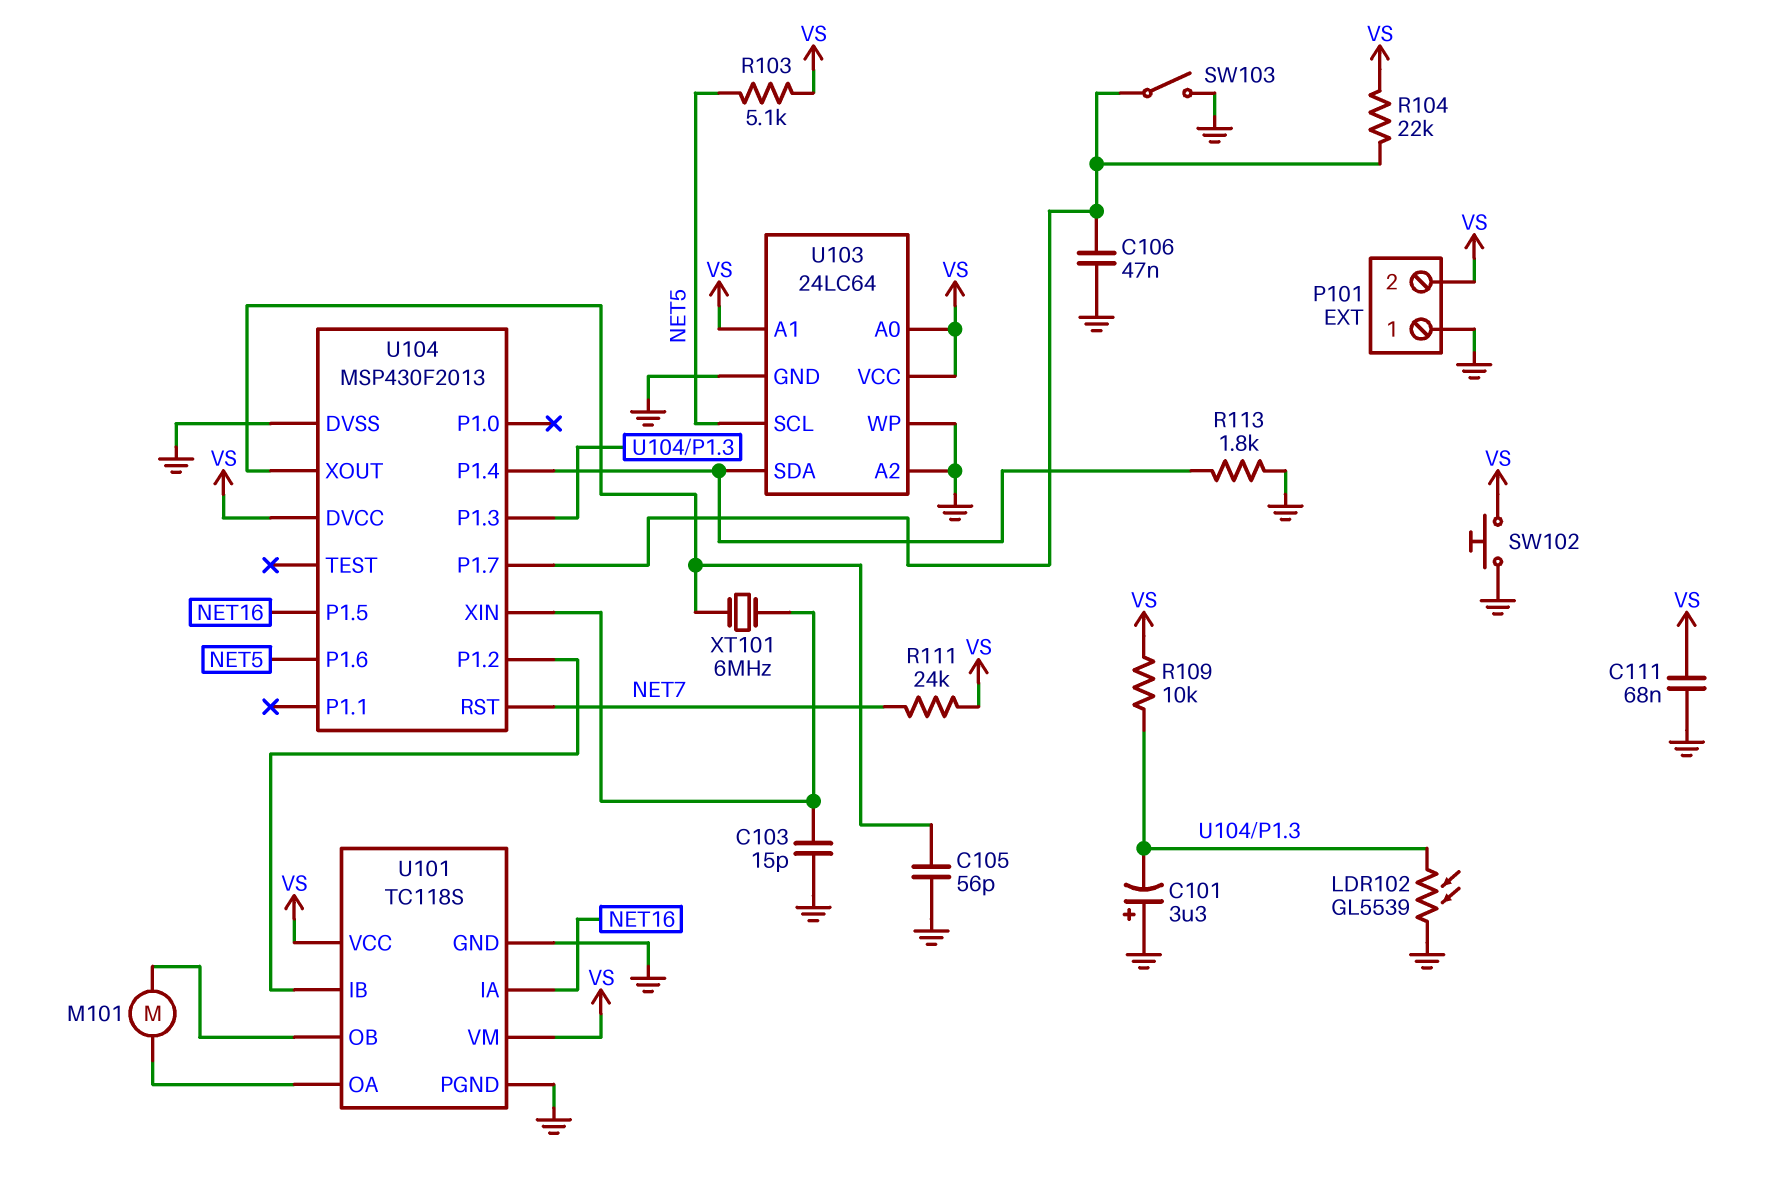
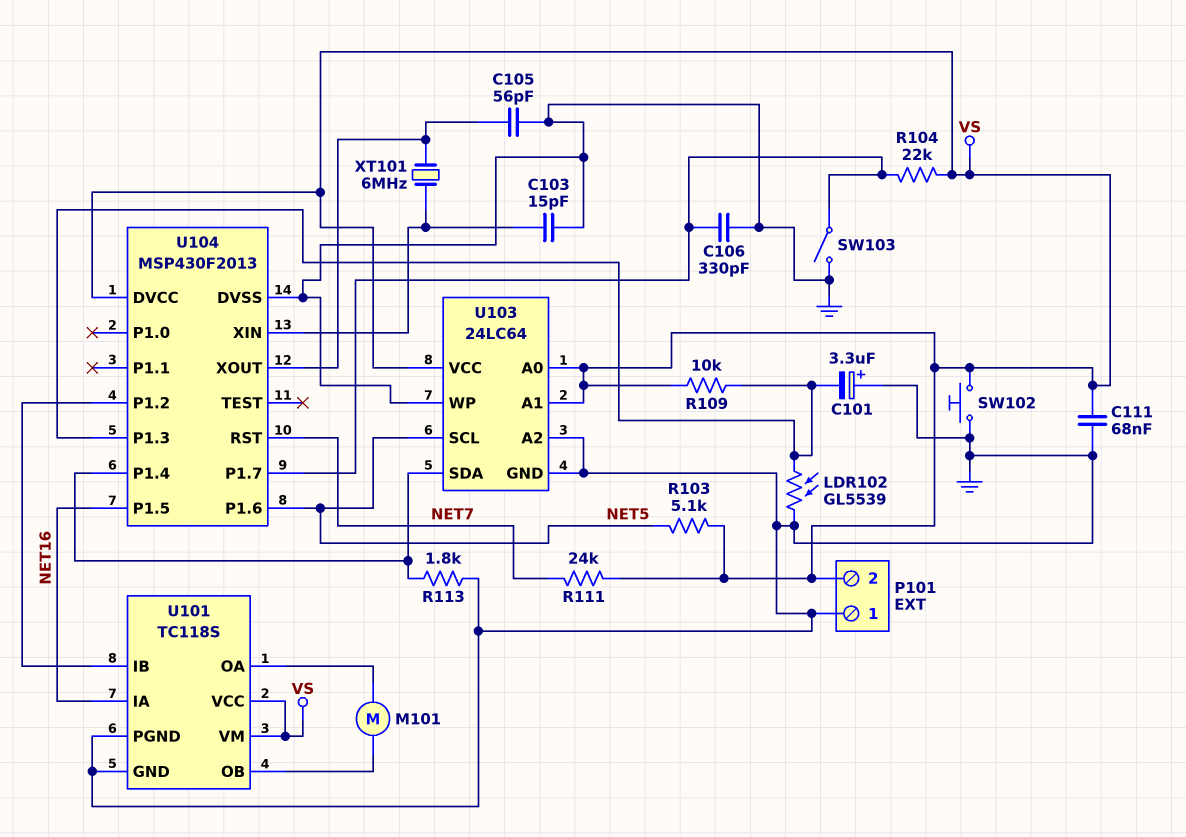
C106: 47nF (GND, U104/P1.7) -> 330pF (GND, U104/P1.7)

